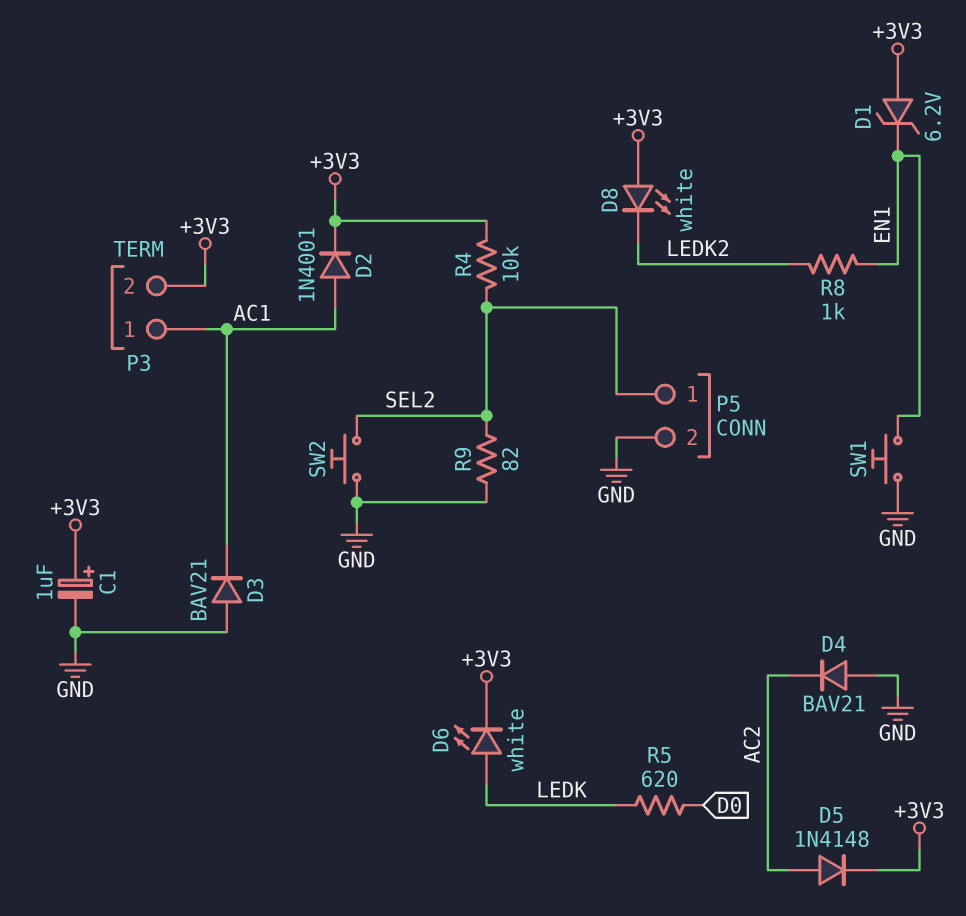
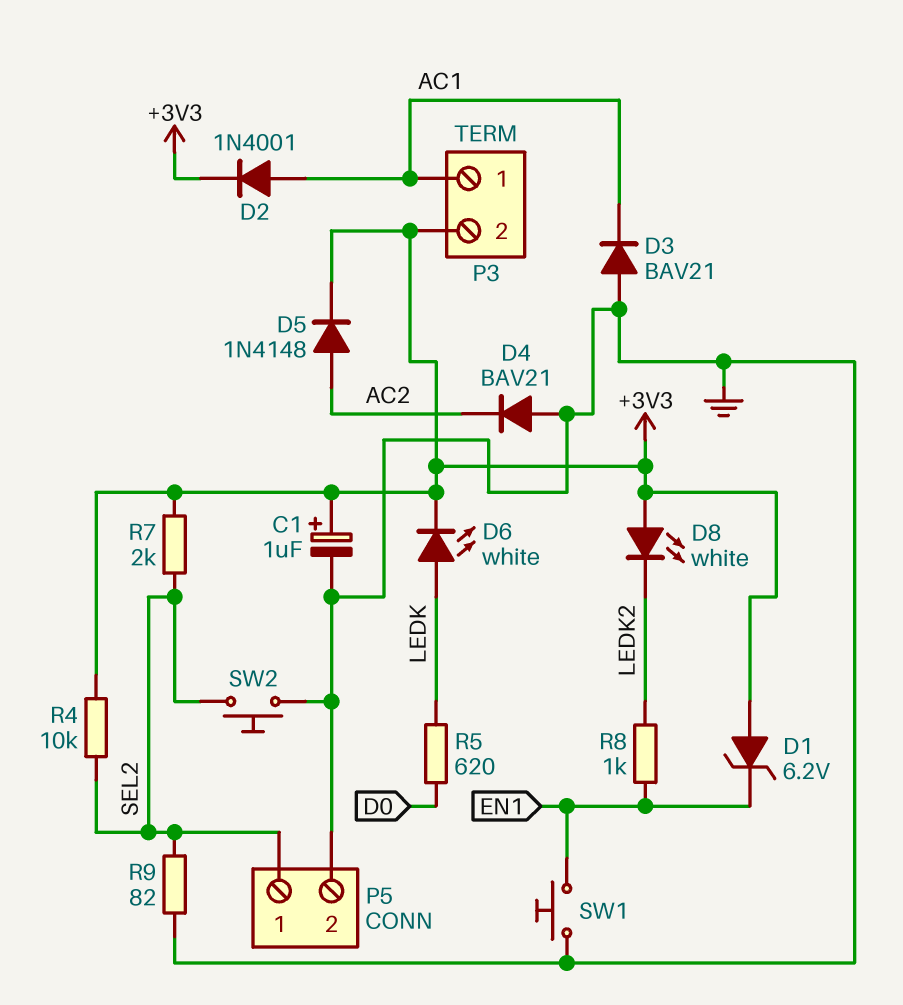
R7: none -> 2k (+3V3, SEL2)

